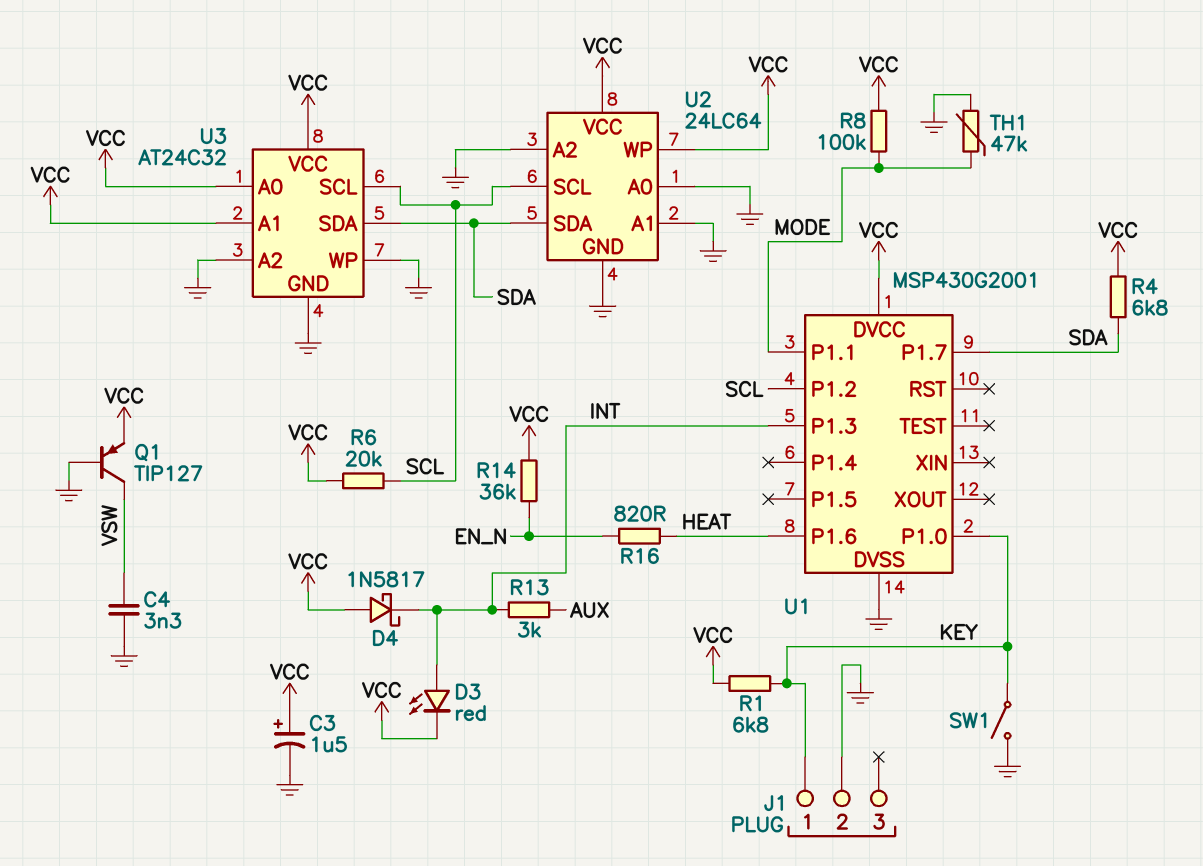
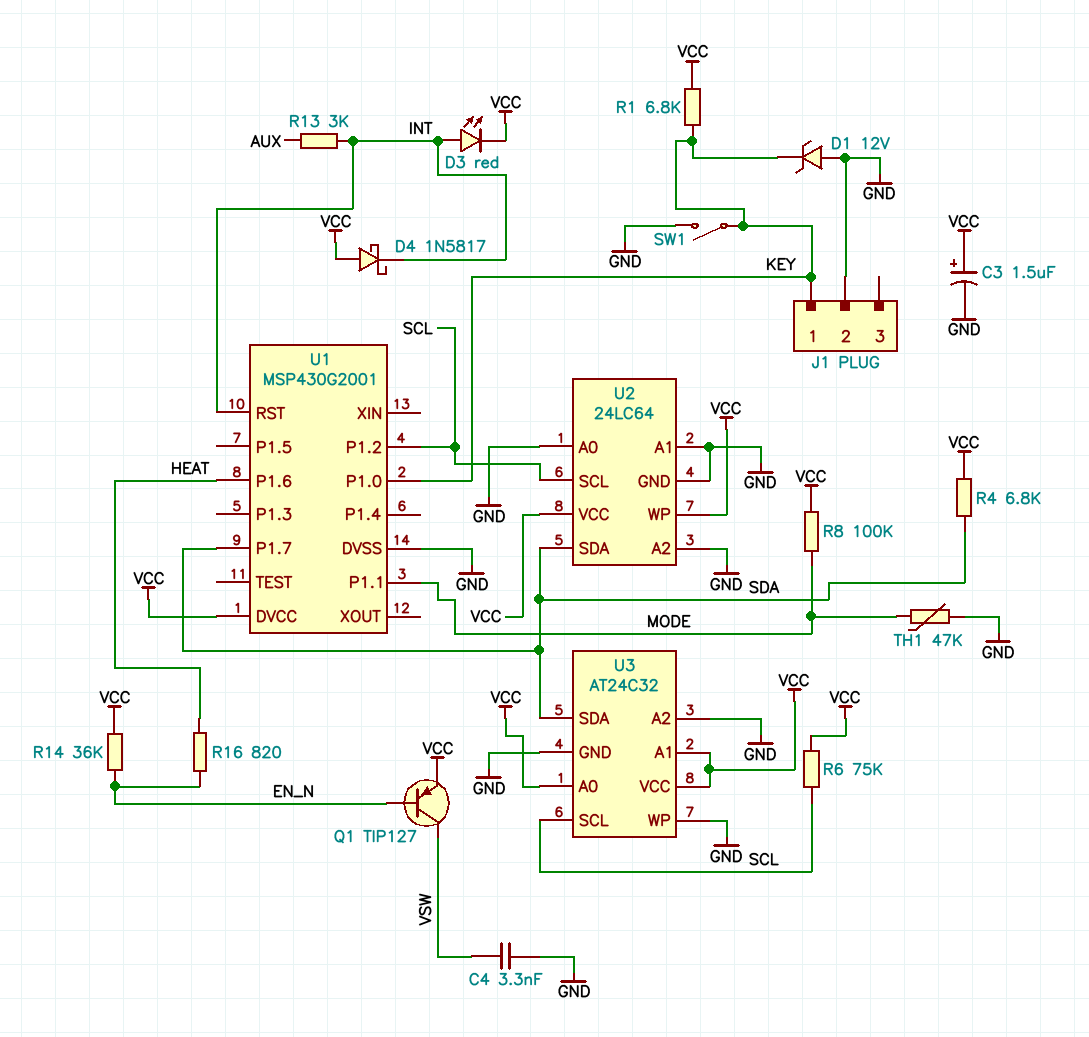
D1: none -> zener 12V (A GND, K KEY)
Q1: PNP TIP127 (B GND, C VSW, E VCC) -> PNP TIP127 (B EN_N, C VSW, E VCC)
R6: 20k (SCL, VCC) -> 75k (SCL, VCC)
U1 pin P1.3: INT -> none
U1 pin RST: none -> INT

